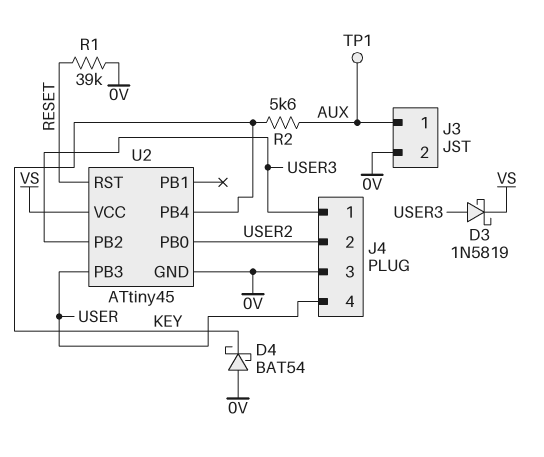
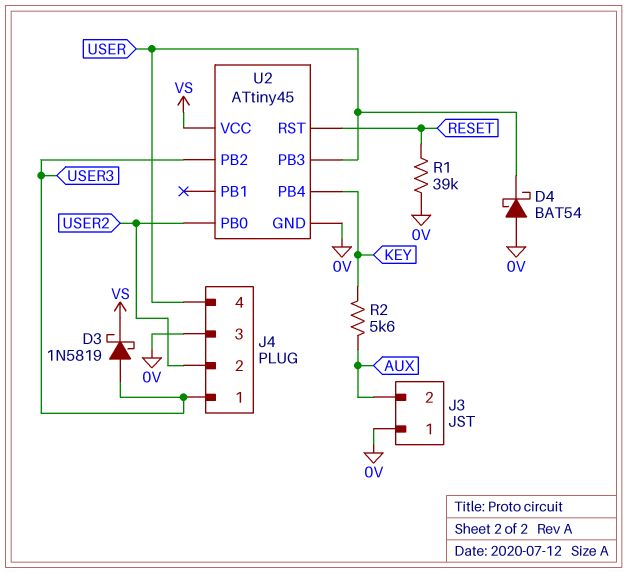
D4: schottky BAT54 (A 0V, K KEY) -> schottky BAT54 (A 0V, K USER)
J3 pin 1: AUX -> 0V
J3 pin 2: 0V -> AUX
TP1: test point (AUX) -> none

